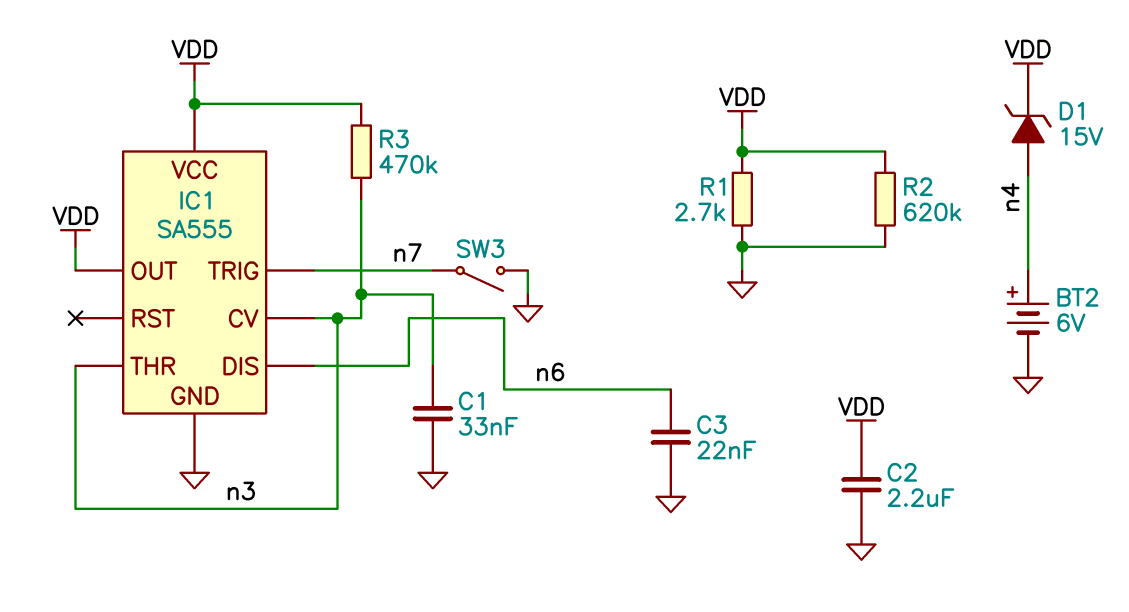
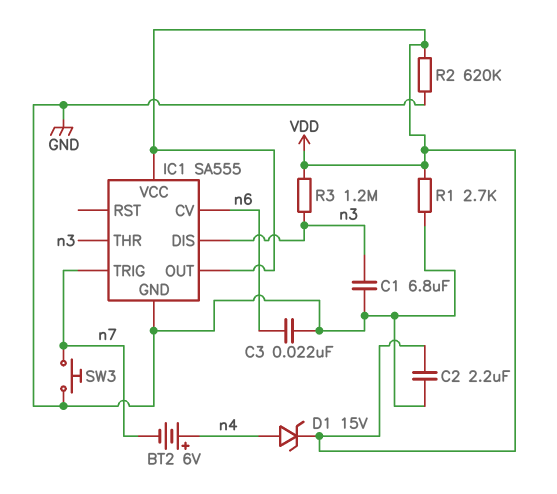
BT2: 6V (plus n4, minus GND) -> 6V (plus n4, minus n7)
C1: 33nF (GND, n3) -> 6.8uF (GND, n3)
IC1 pin CV: n3 -> n6
IC1 pin DIS: n6 -> n3
R3: 470k (VDD, n3) -> 1.2M (VDD, n3)
SW3: switch (GND, n7) -> button (GND, n7)

